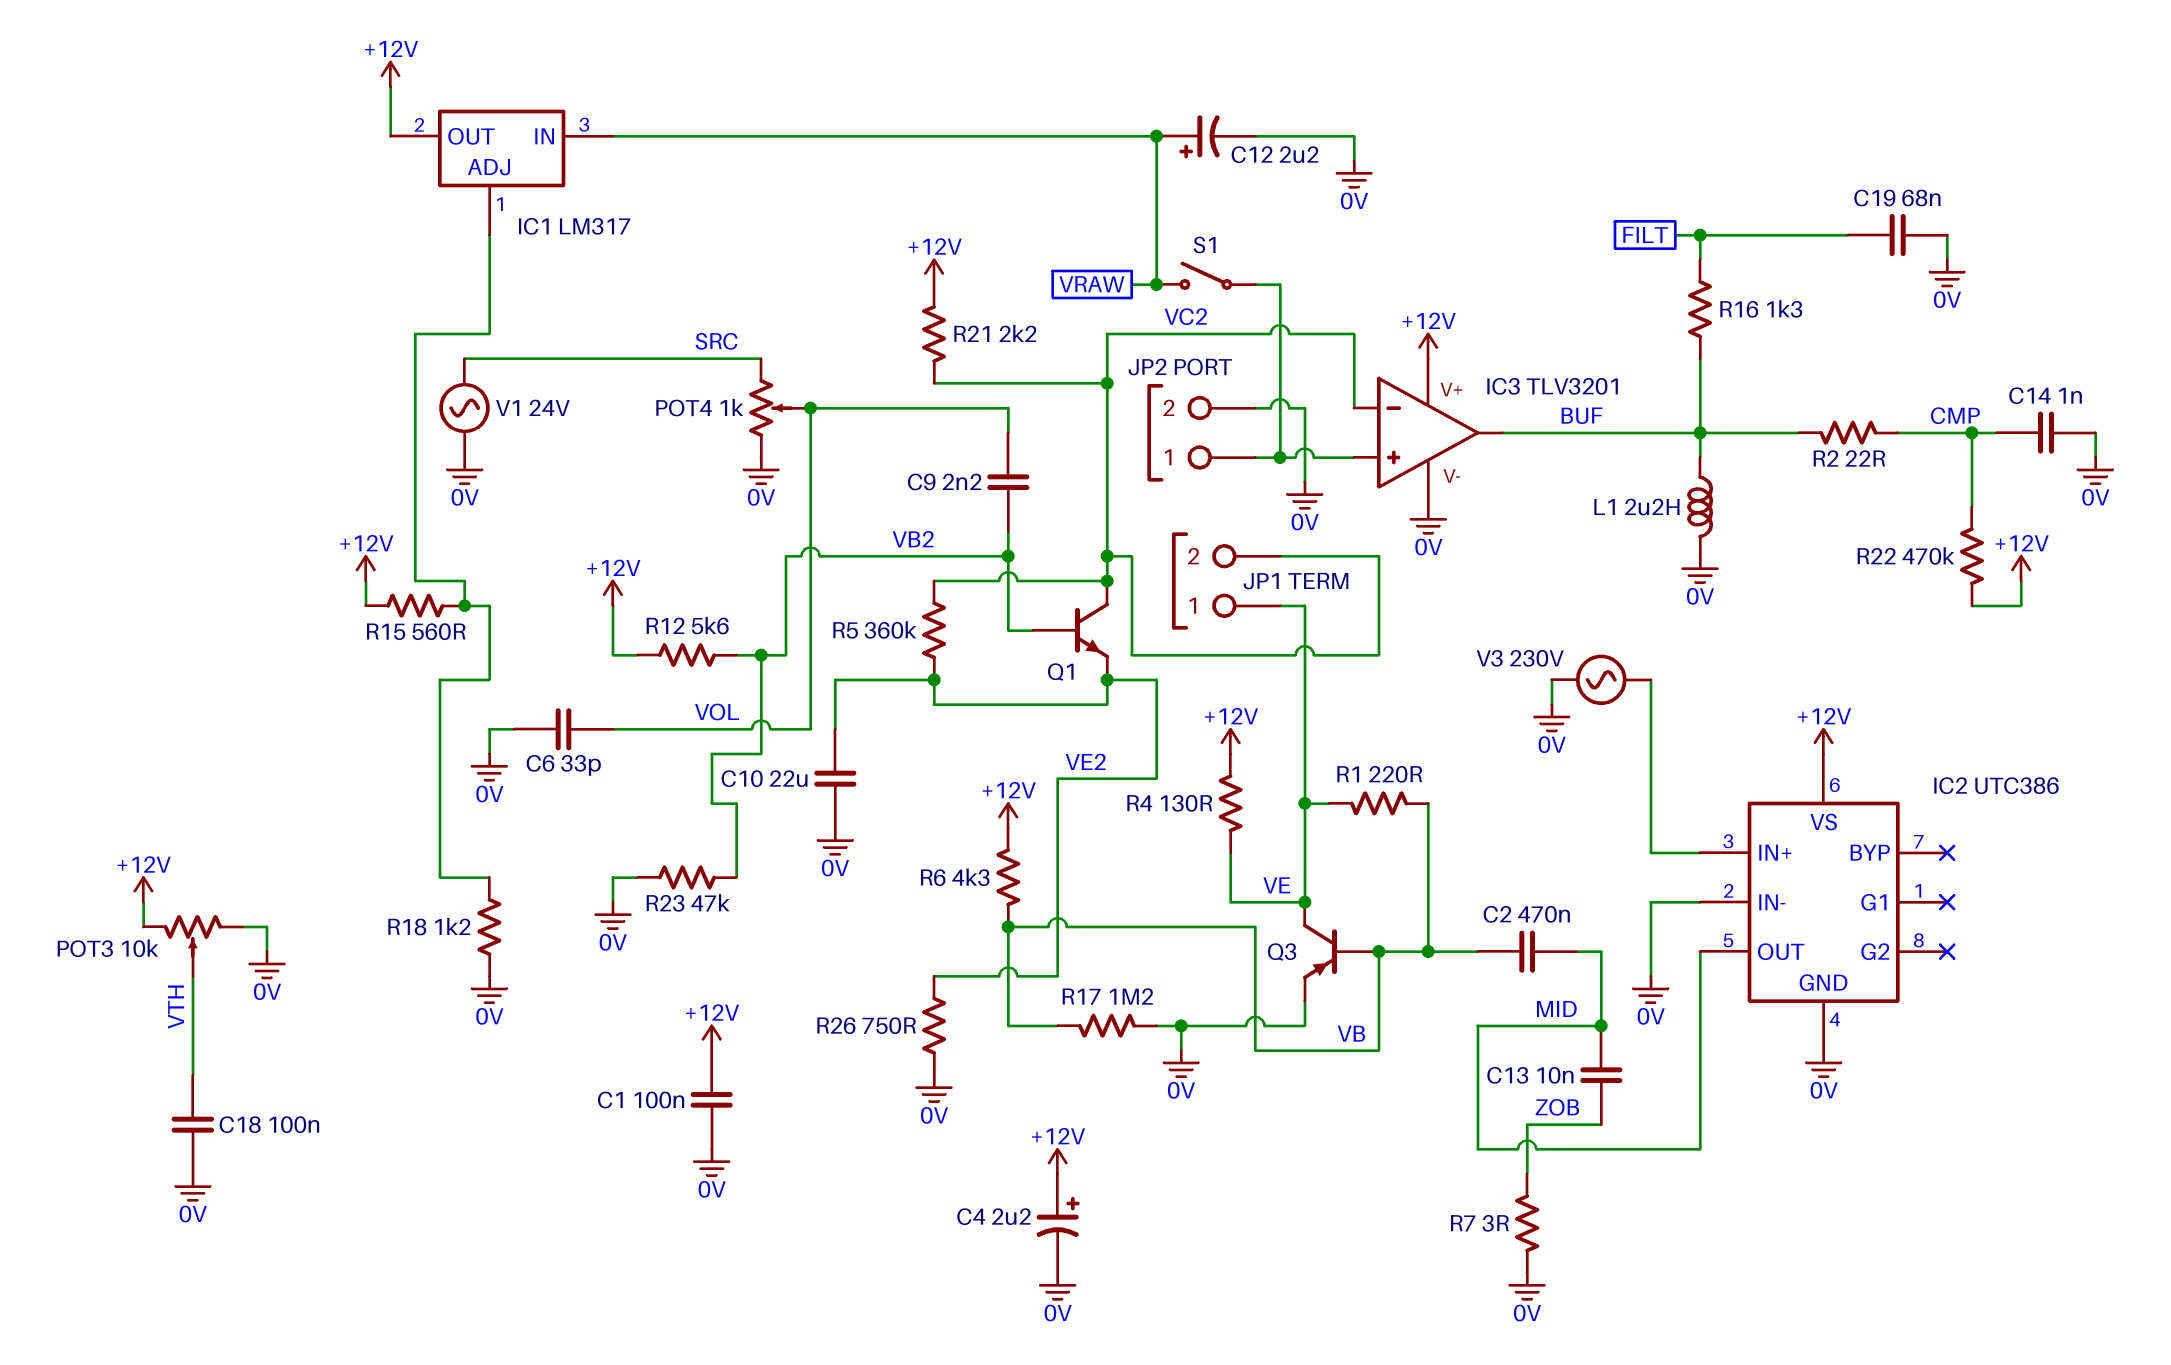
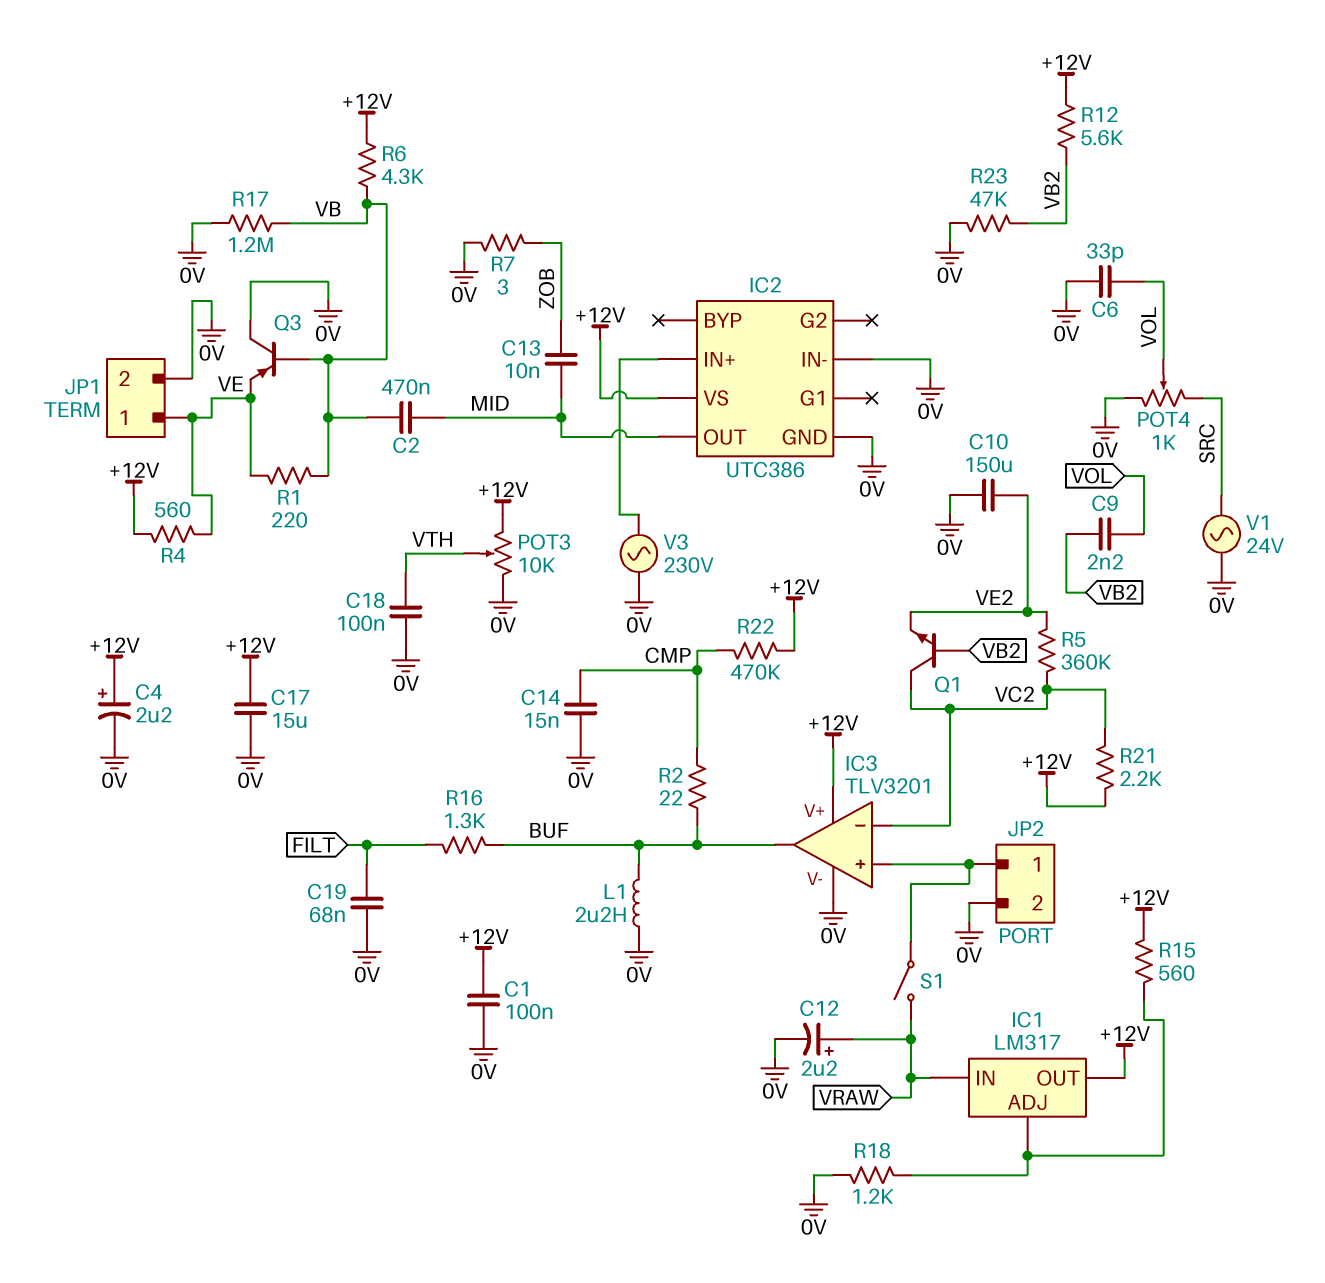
C10: 22uF (0V, VE2) -> 150uF (0V, VE2)
C14: 1nF (0V, CMP) -> 15nF (0V, CMP)
C17: none -> 15uF (+12V, 0V)
JP1 pin 2: VC2 -> 0V
Q3: PNP (B VB, C VE, E 0V) -> PNP (B VB, C 0V, E VE)
R4: 130 (+12V, VE) -> 560 (+12V, VE)
R26: 750 (0V, VE2) -> none

